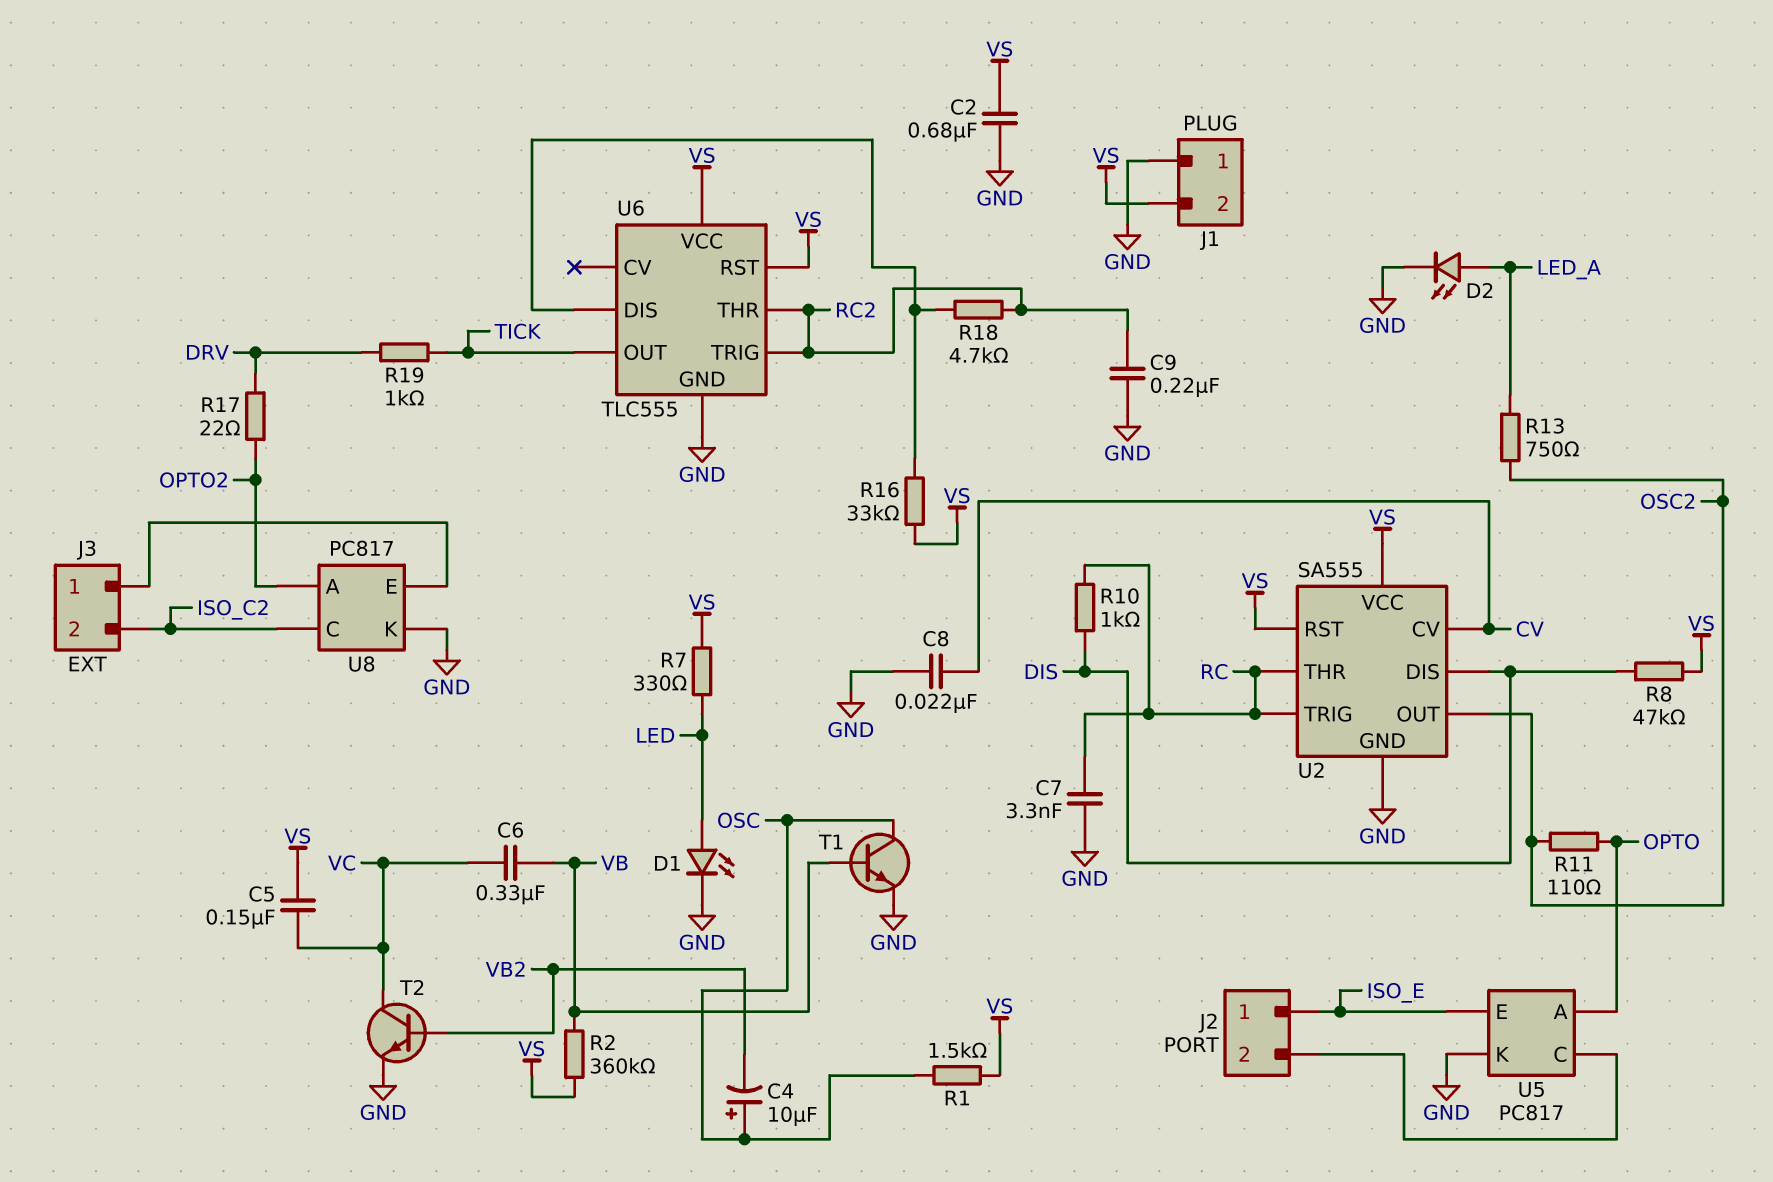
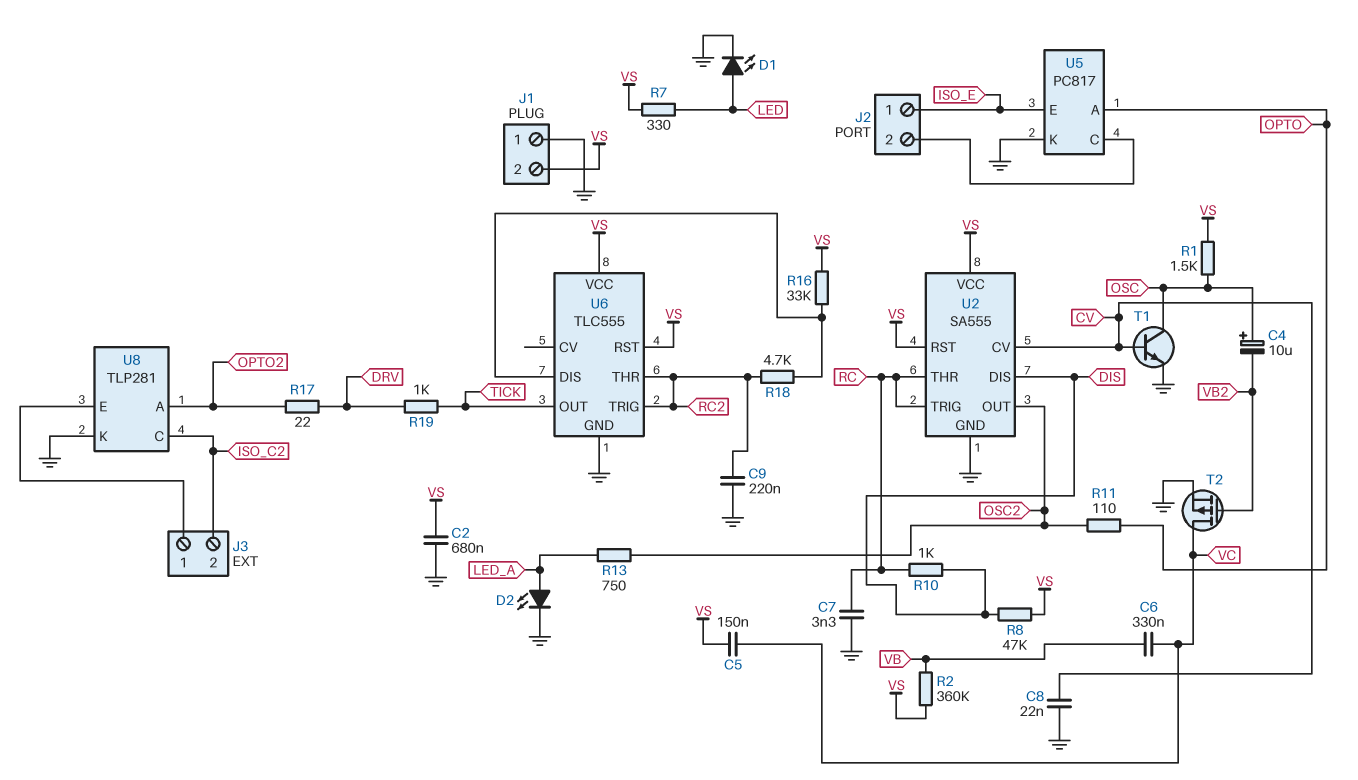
T1: NPN (B VB, C OSC, E GND) -> NPN (B CV, C OSC, E GND)
T2: NPN (B VB2, C VC, E GND) -> PMOS (G VB2, D VC, S GND)
U8: PC817 -> TLP281

